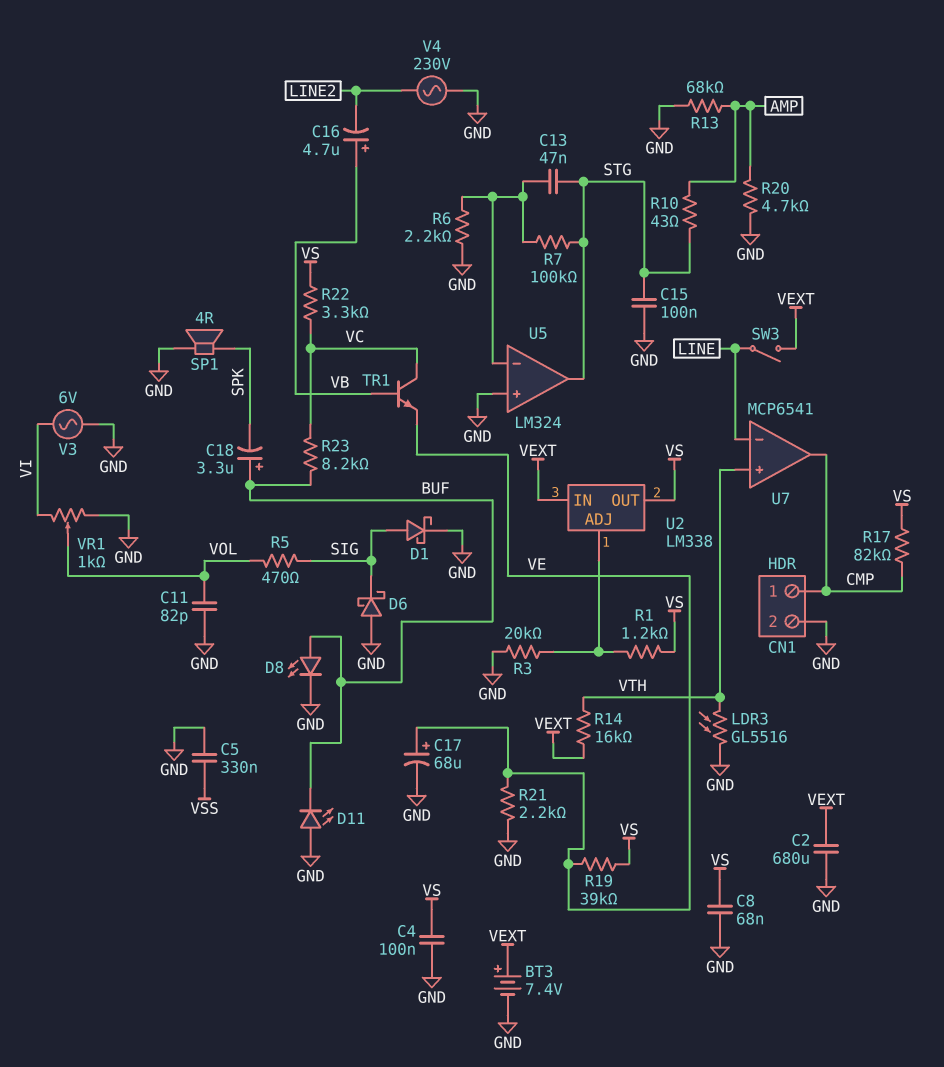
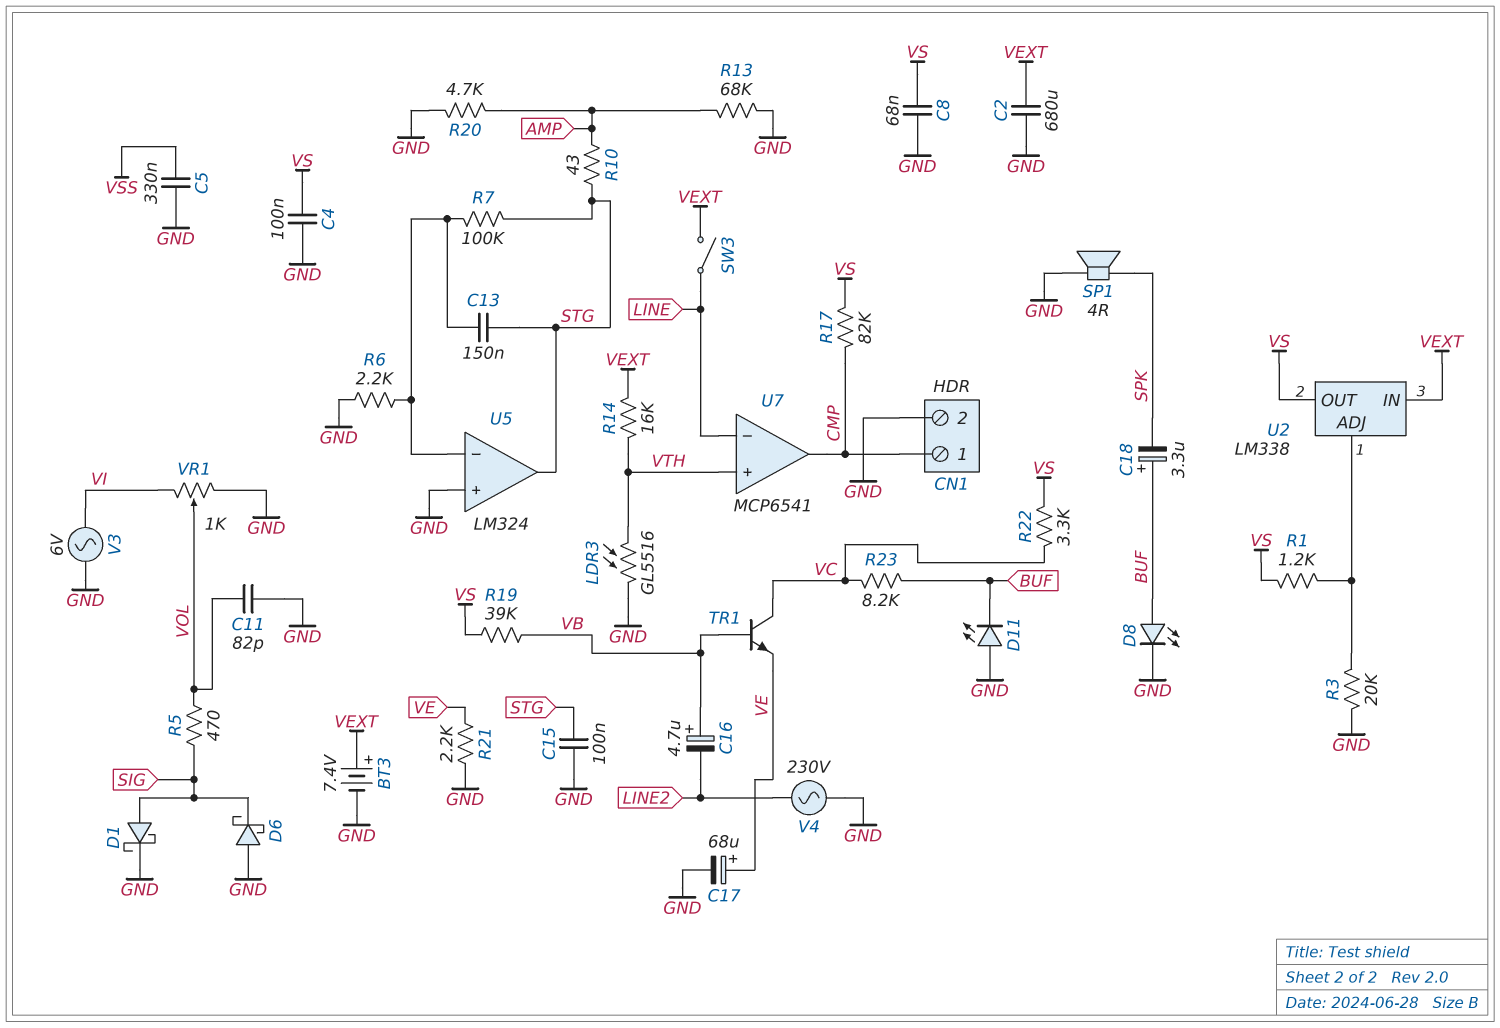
C13: 47nF (STG, U5/in-) -> 150nF (STG, U5/in-)
R19: 39k (VE, VS) -> 39k (VB, VS)

